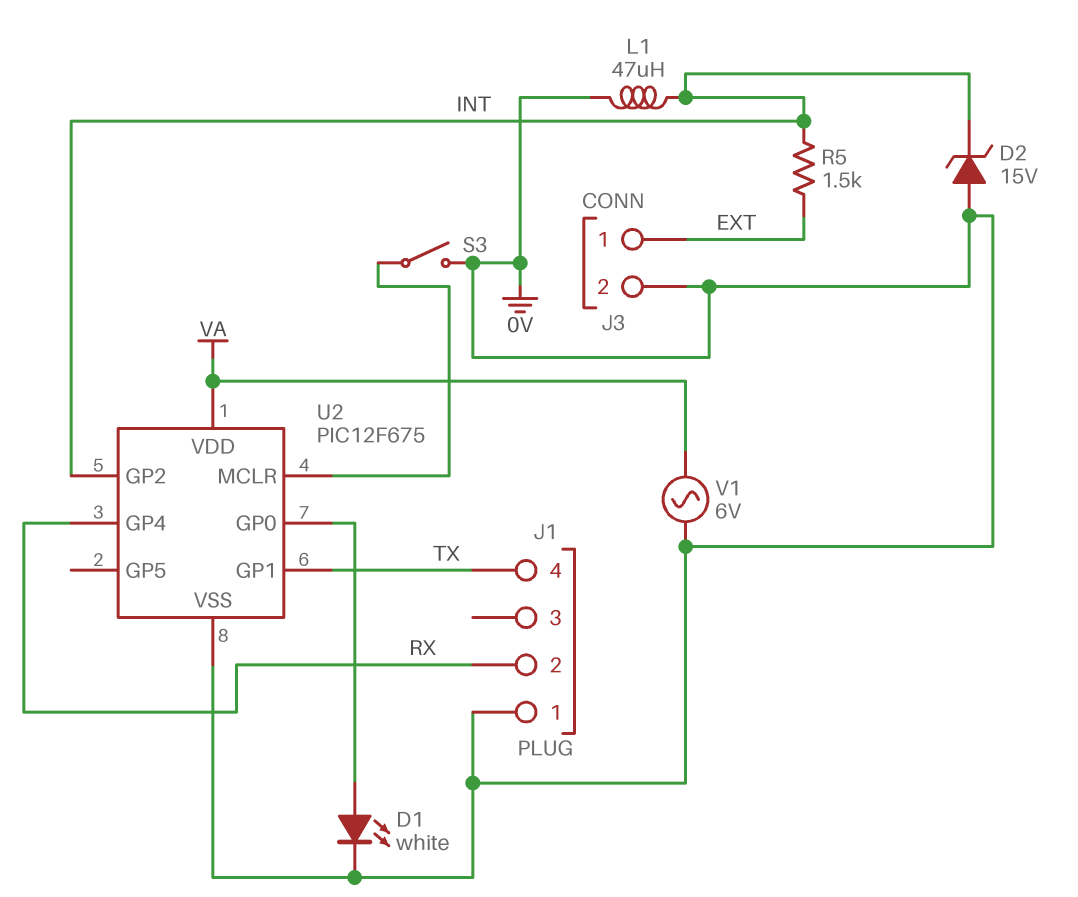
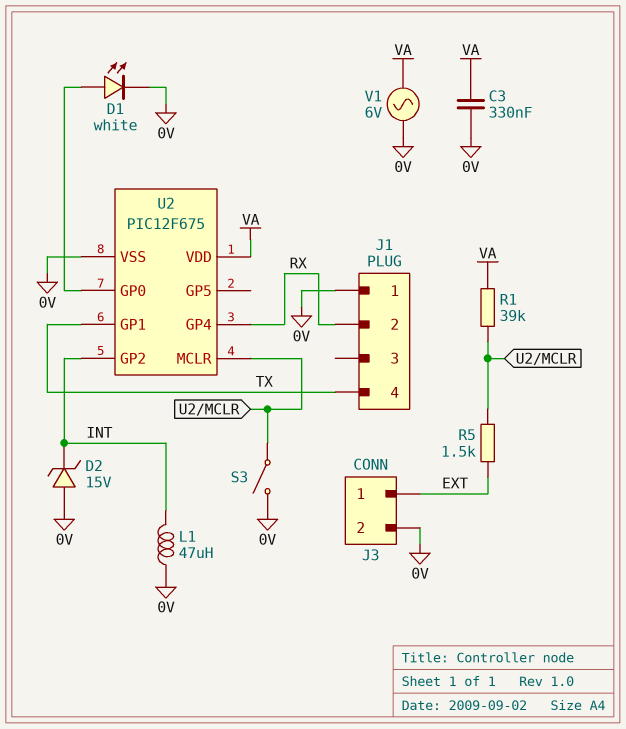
C3: none -> 330nF (0V, VA)
R1: none -> 39k (U2/MCLR, VA)
R5: 1.5k (EXT, INT) -> 1.5k (EXT, U2/MCLR)

